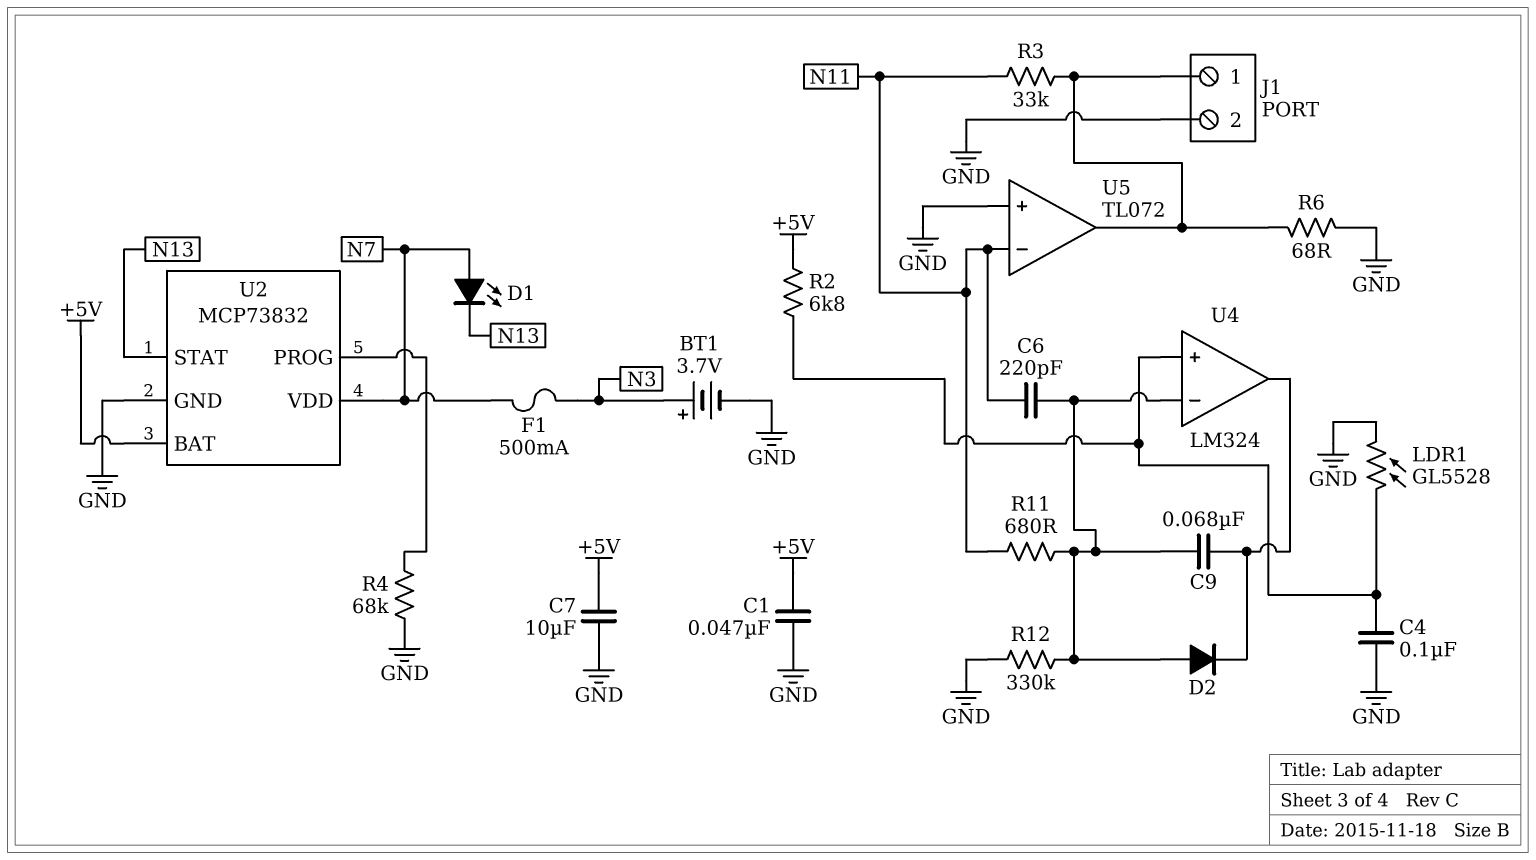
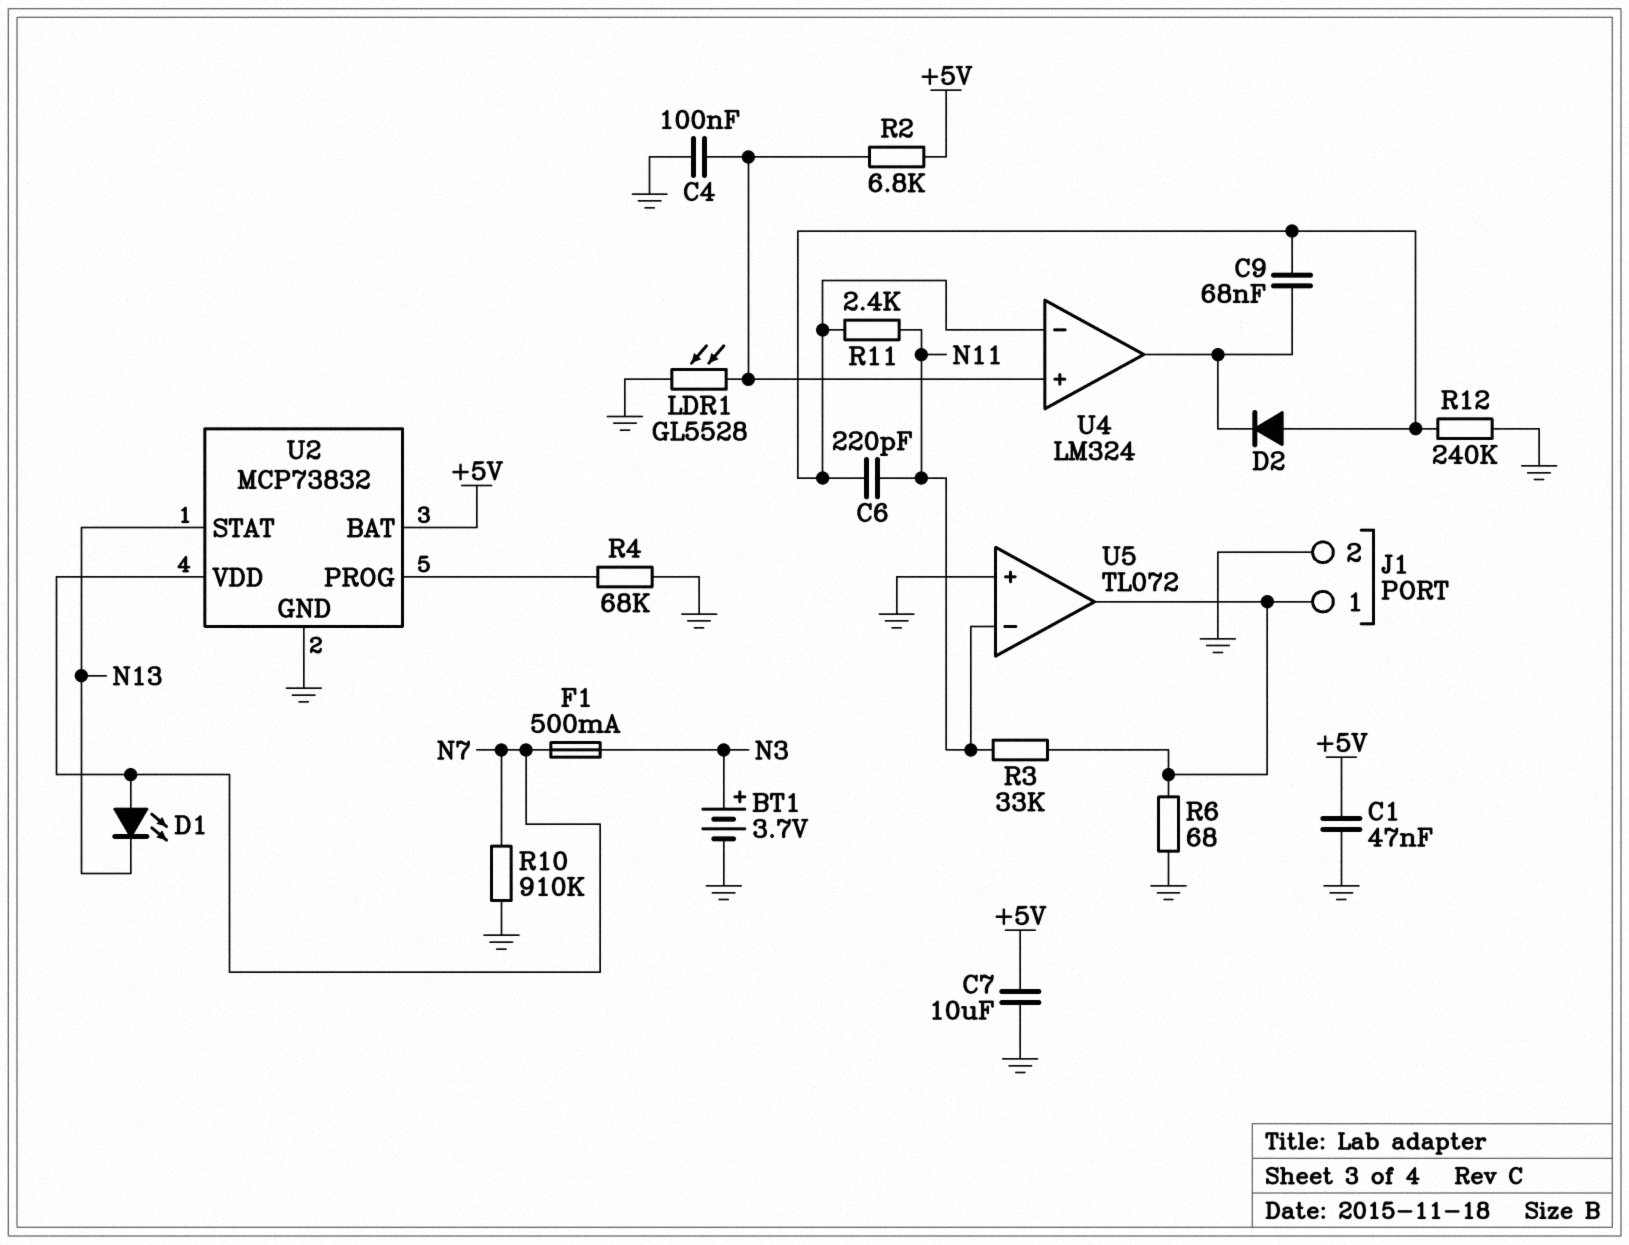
R10: none -> 910k (GND, N7)
R11: 680 (N11, U4/in-) -> 2.4k (N11, U4/in-)
R12: 330k (GND, U4/in-) -> 240k (GND, U4/in-)

